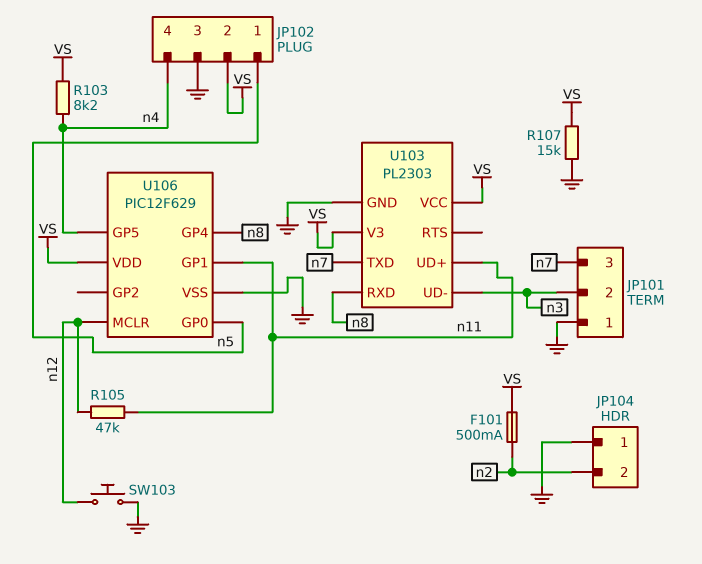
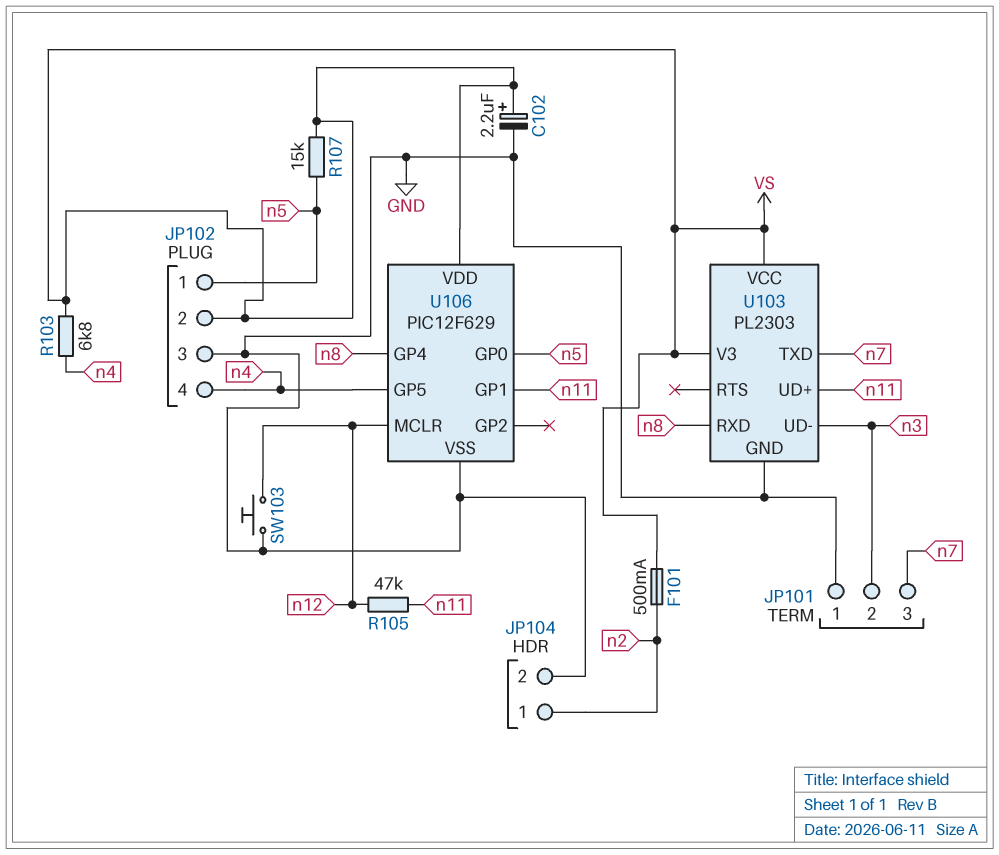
C102: none -> 2.2uF (plus VS, minus GND)
JP104 pin 1: GND -> n2
JP104 pin 2: n2 -> GND
R103: 8.2k (VS, n4) -> 6.8k (VS, n4)
R107: 15k (GND, VS) -> 15k (VS, n5)

